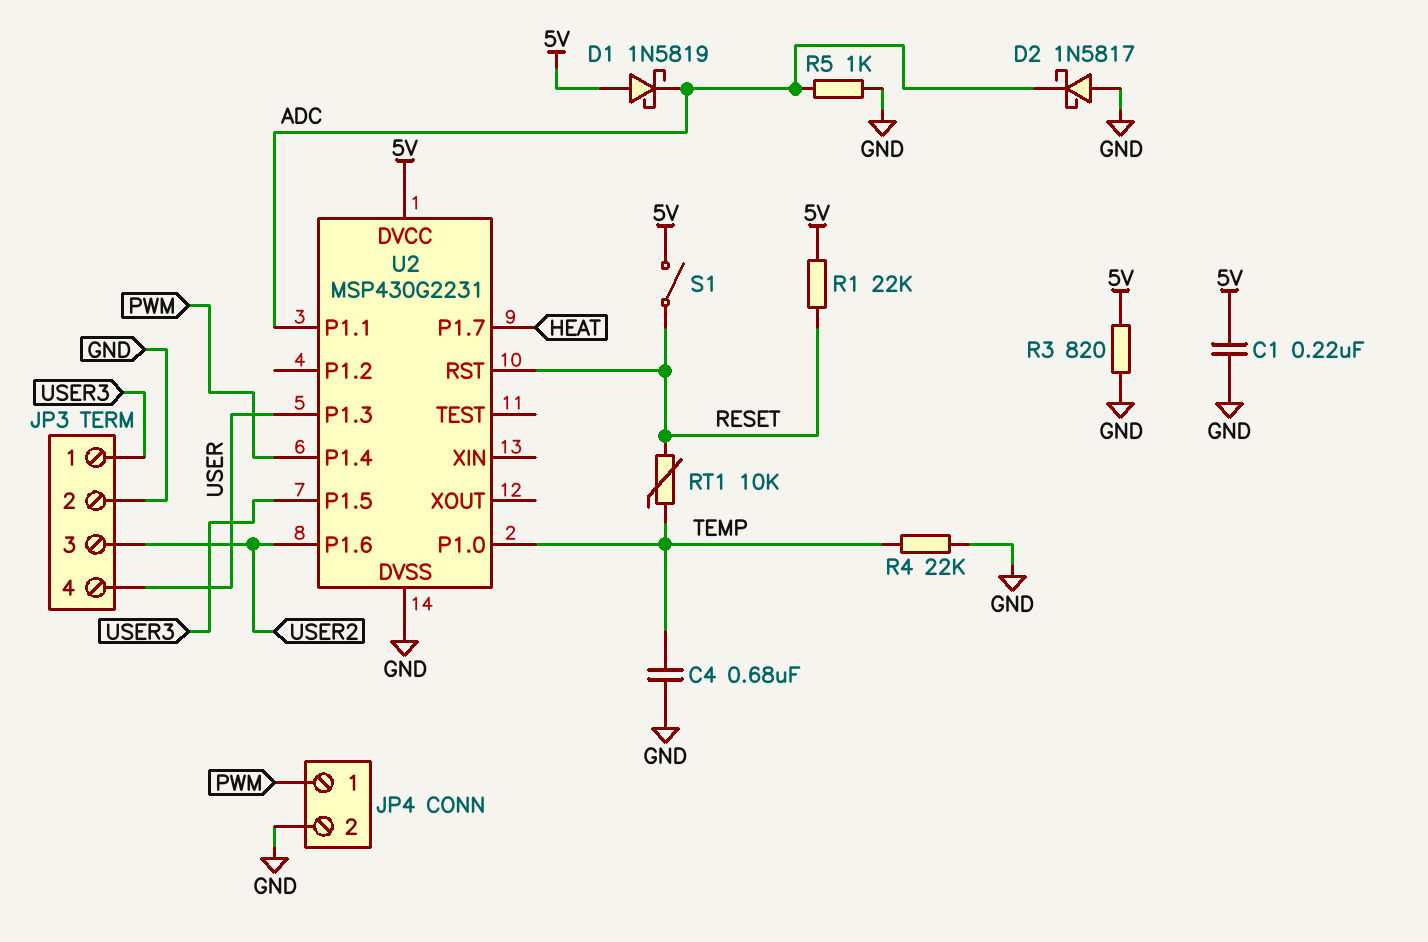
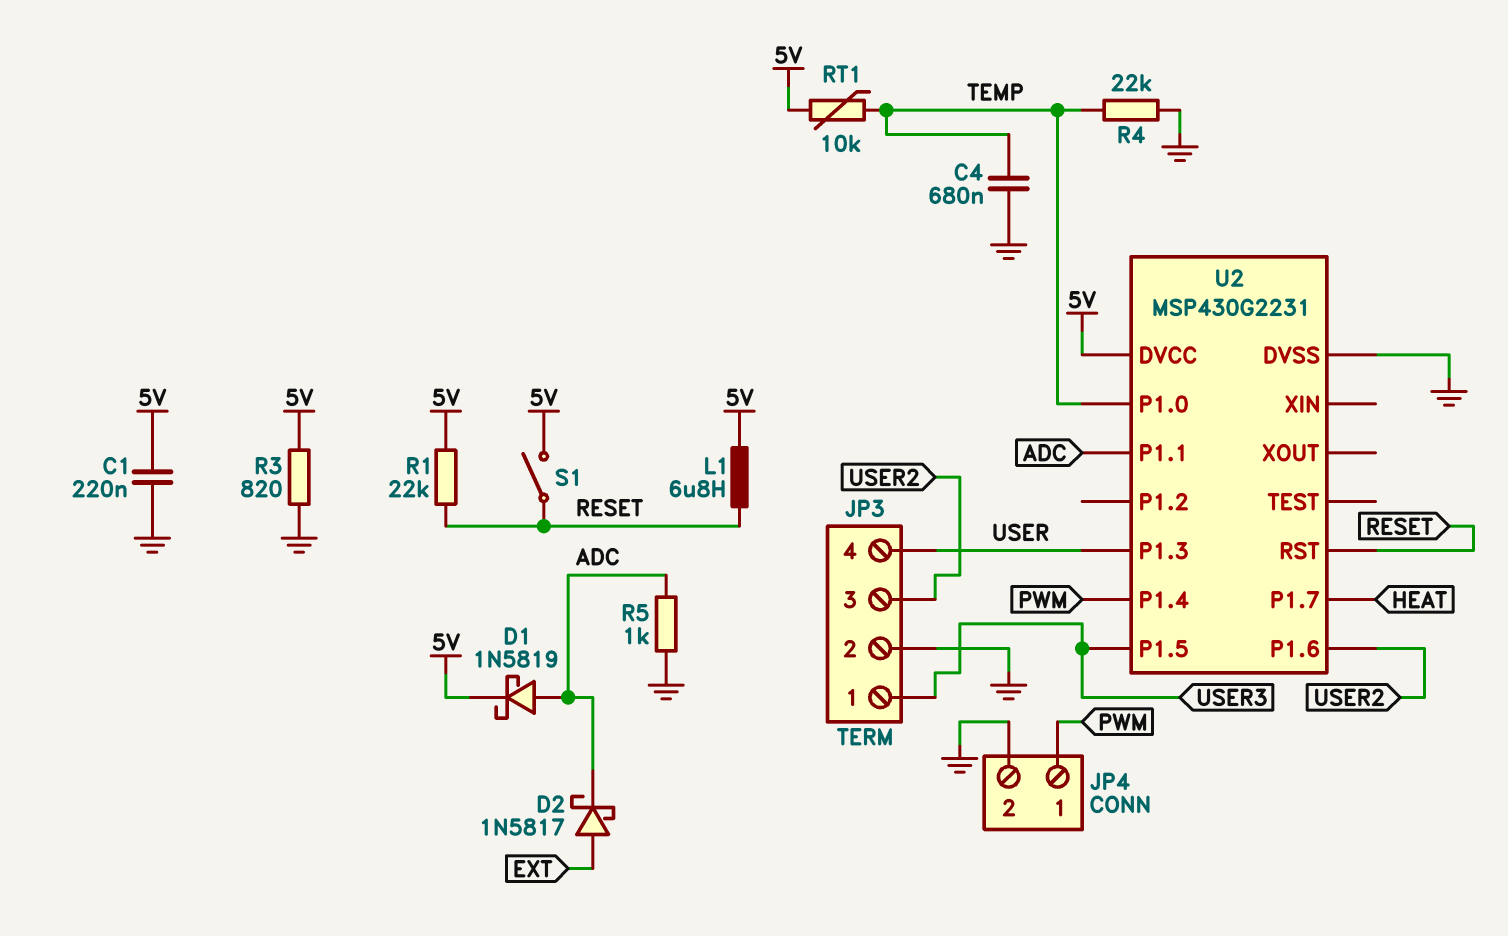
D1: schottky 1N5819 (A 5V, K ADC) -> schottky 1N5819 (A ADC, K 5V)
D2: schottky 1N5817 (A GND, K ADC) -> schottky 1N5817 (A EXT, K ADC)
L1: none -> 6.8uH (5V, RESET)
RT1: 10k (RESET, TEMP) -> 10k (5V, TEMP)

